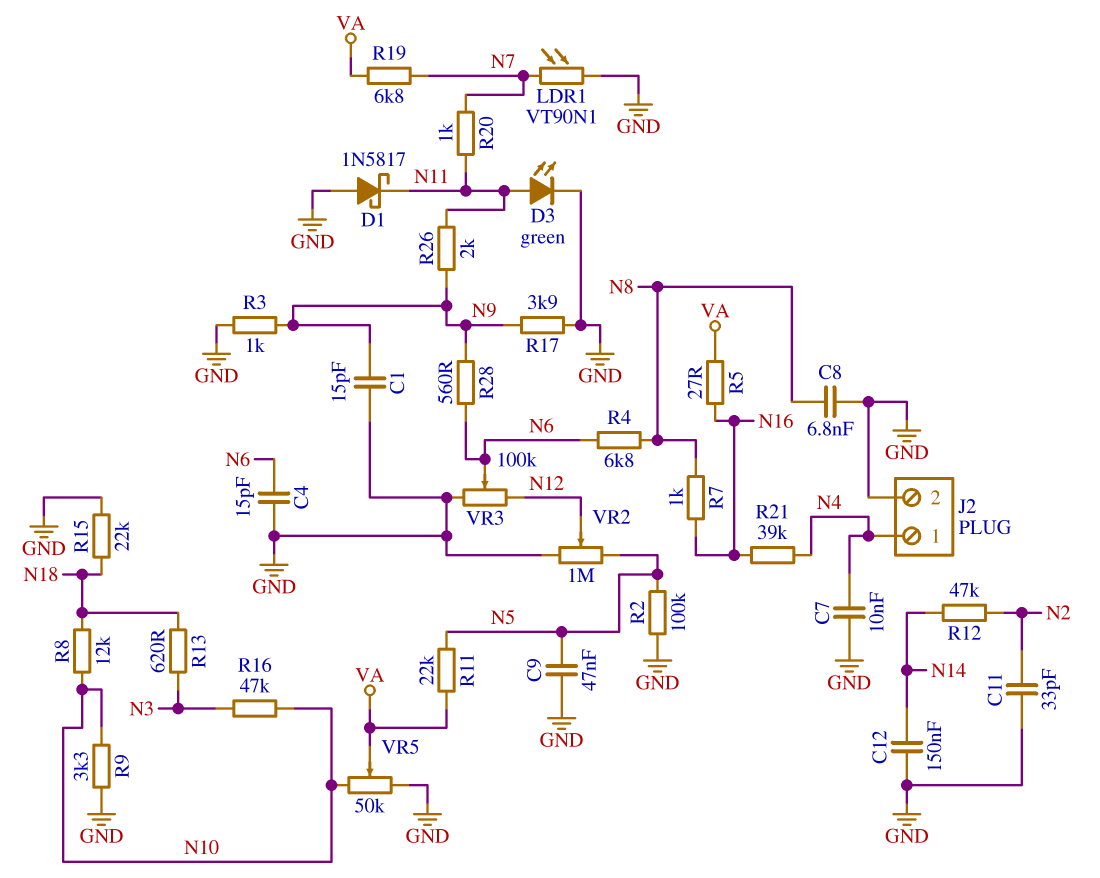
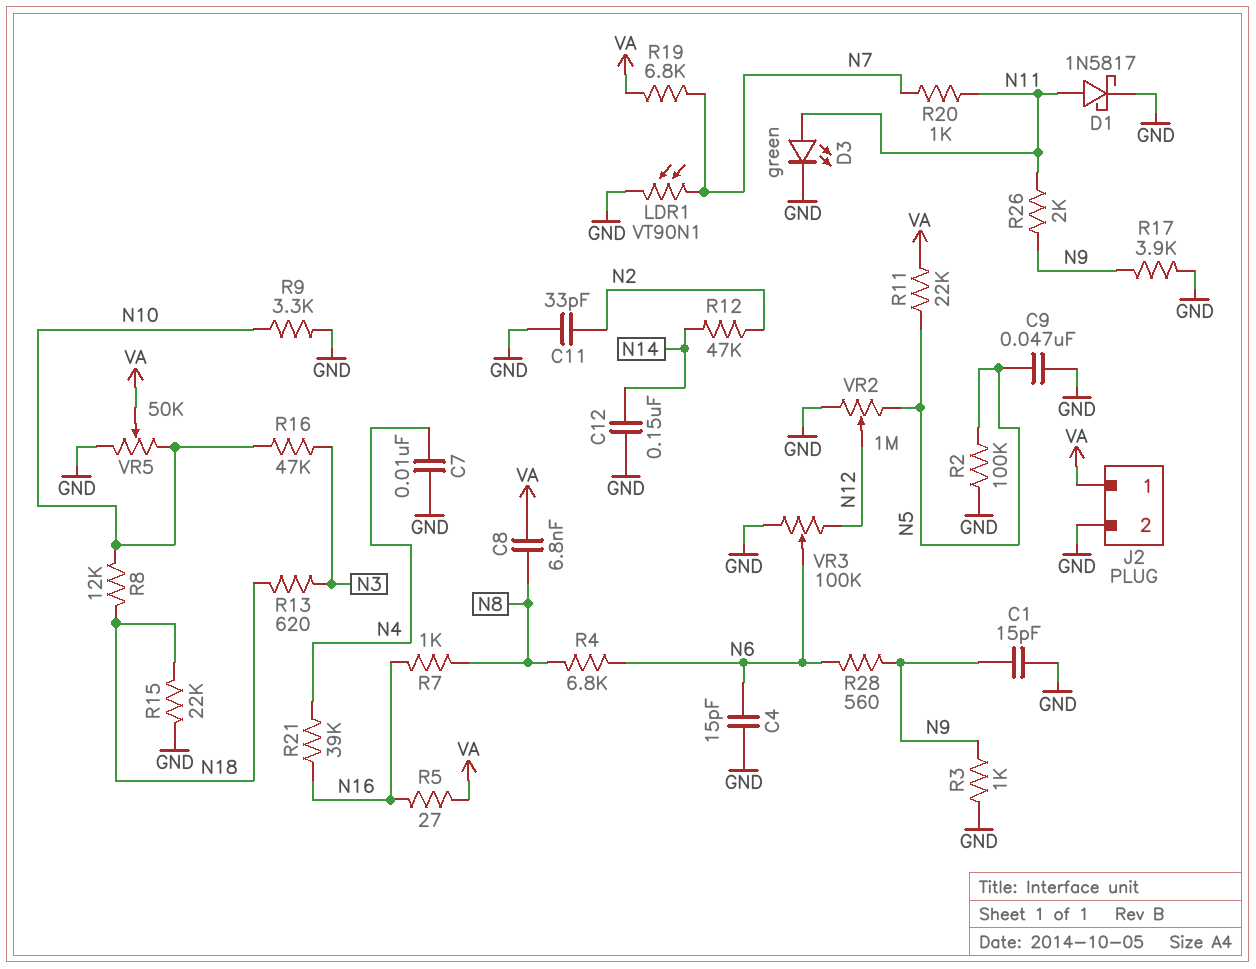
C8: 6.8nF (GND, N8) -> 6.8nF (N8, VA)
D1: schottky 1N5817 (A GND, K N11) -> schottky 1N5817 (A N11, K GND)
J2 pin 1: N4 -> VA

